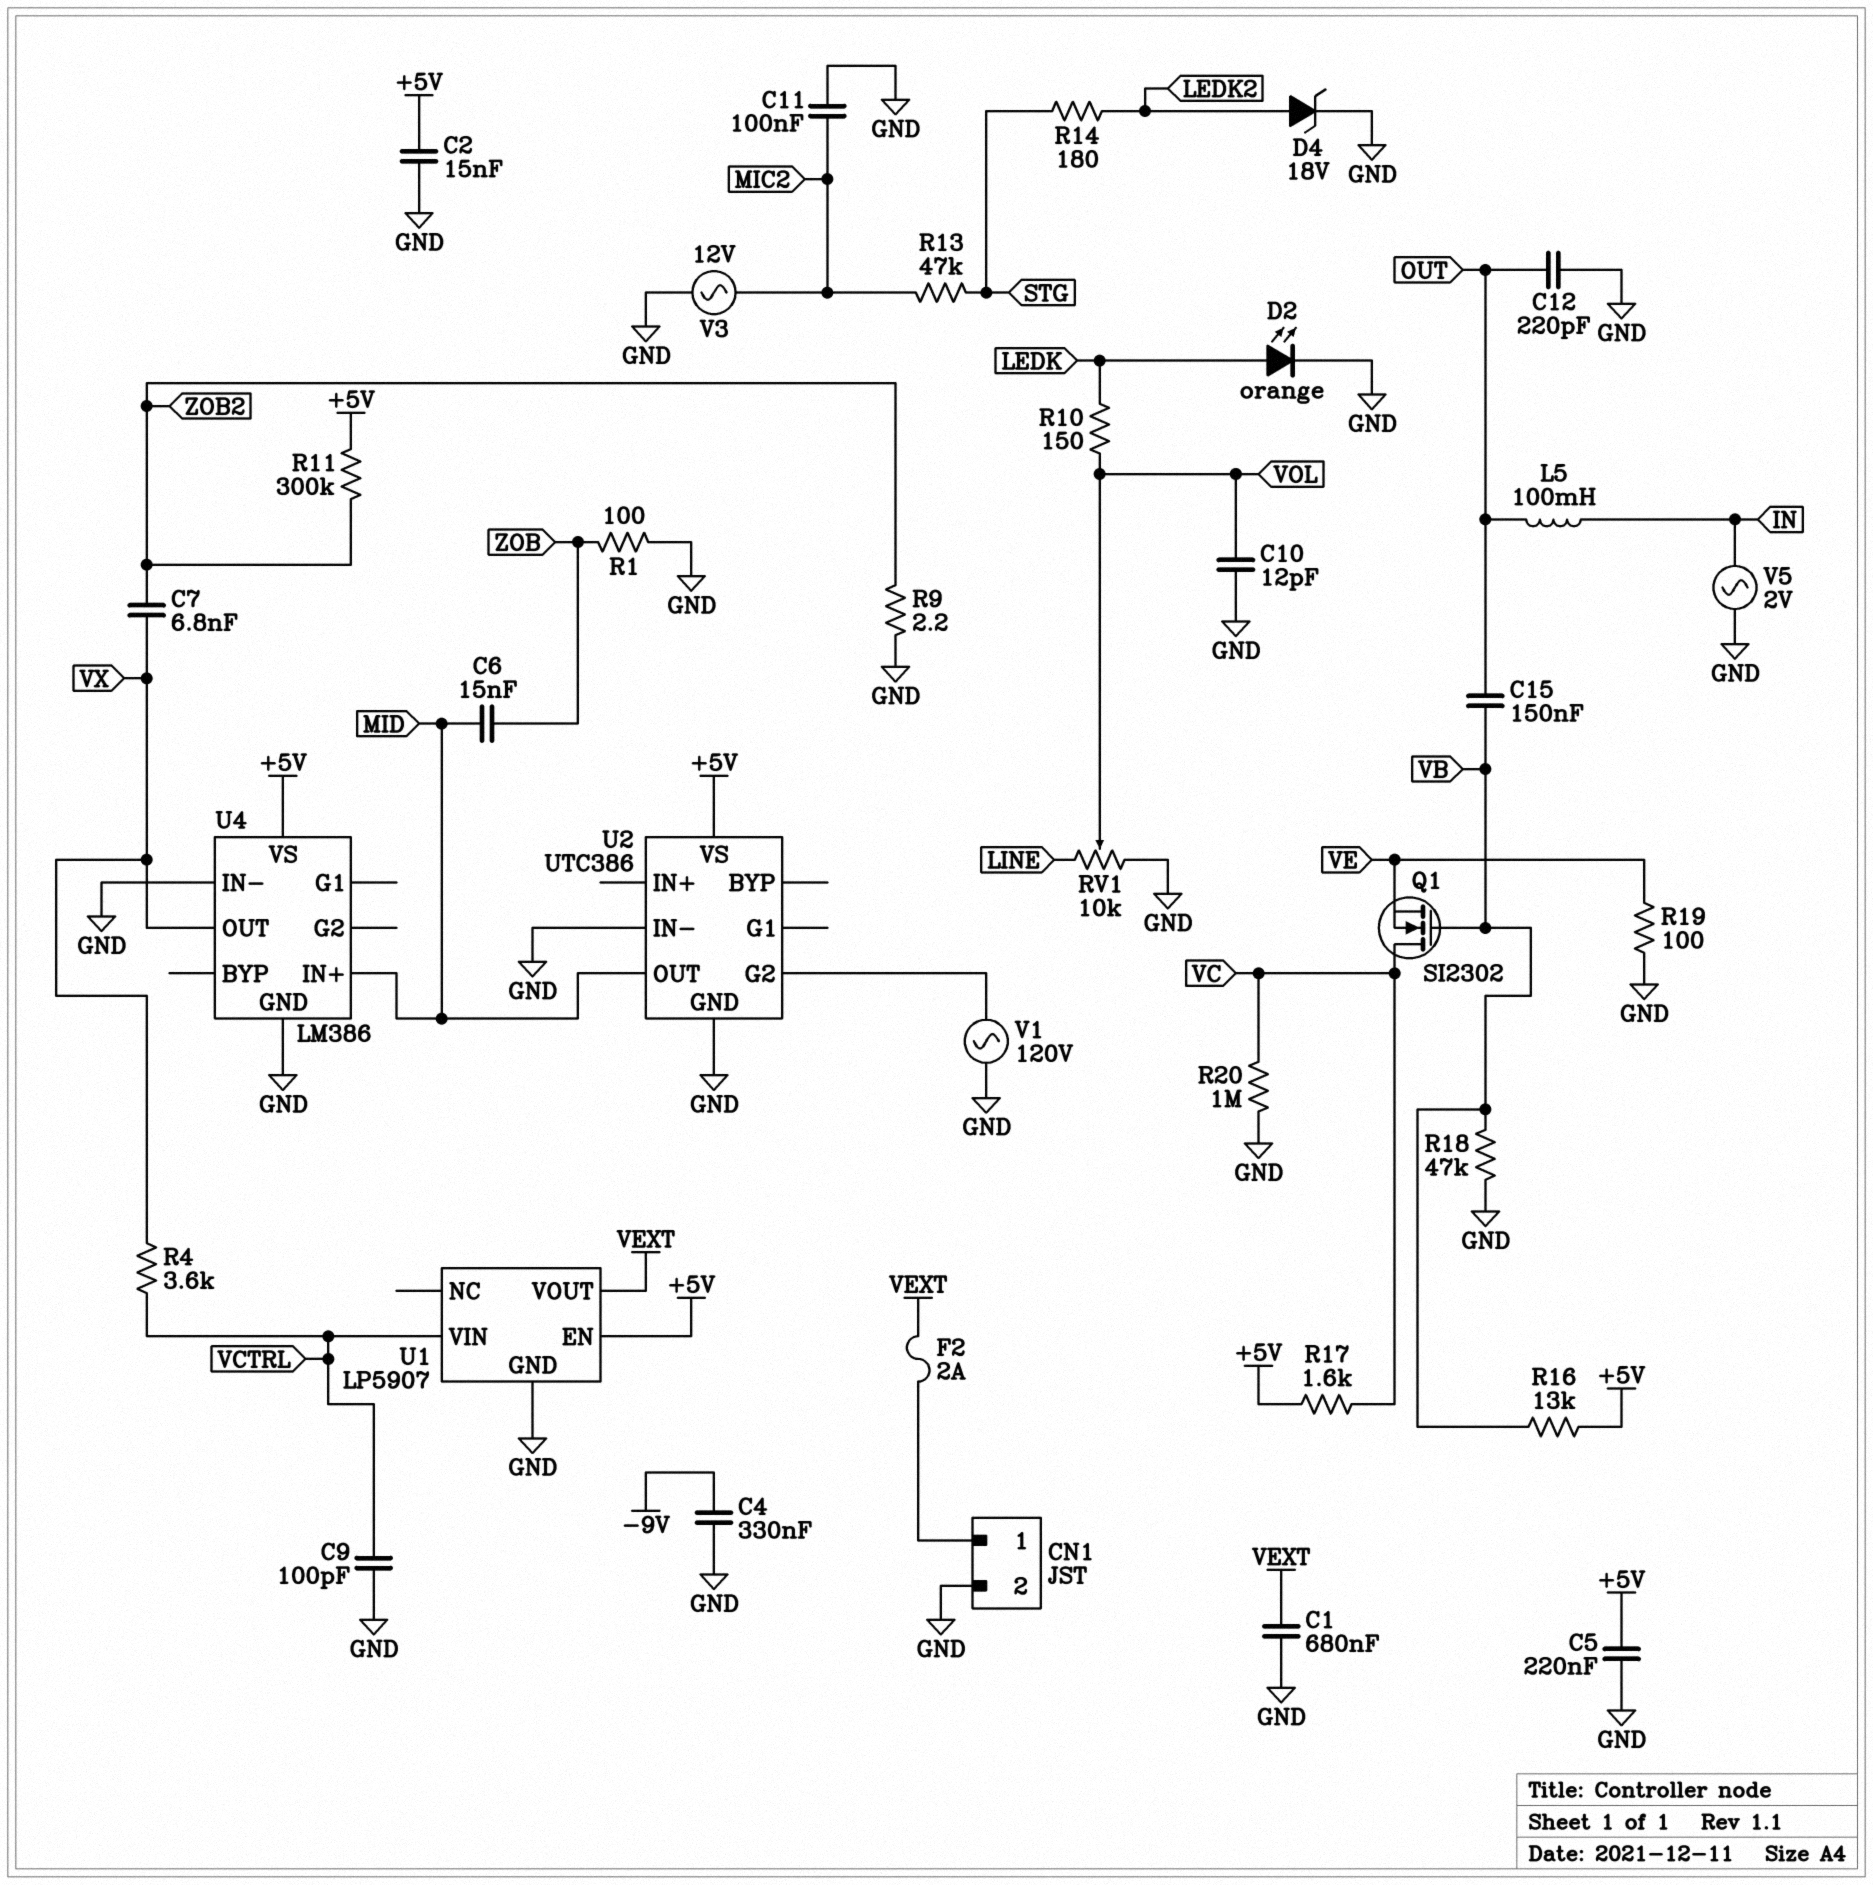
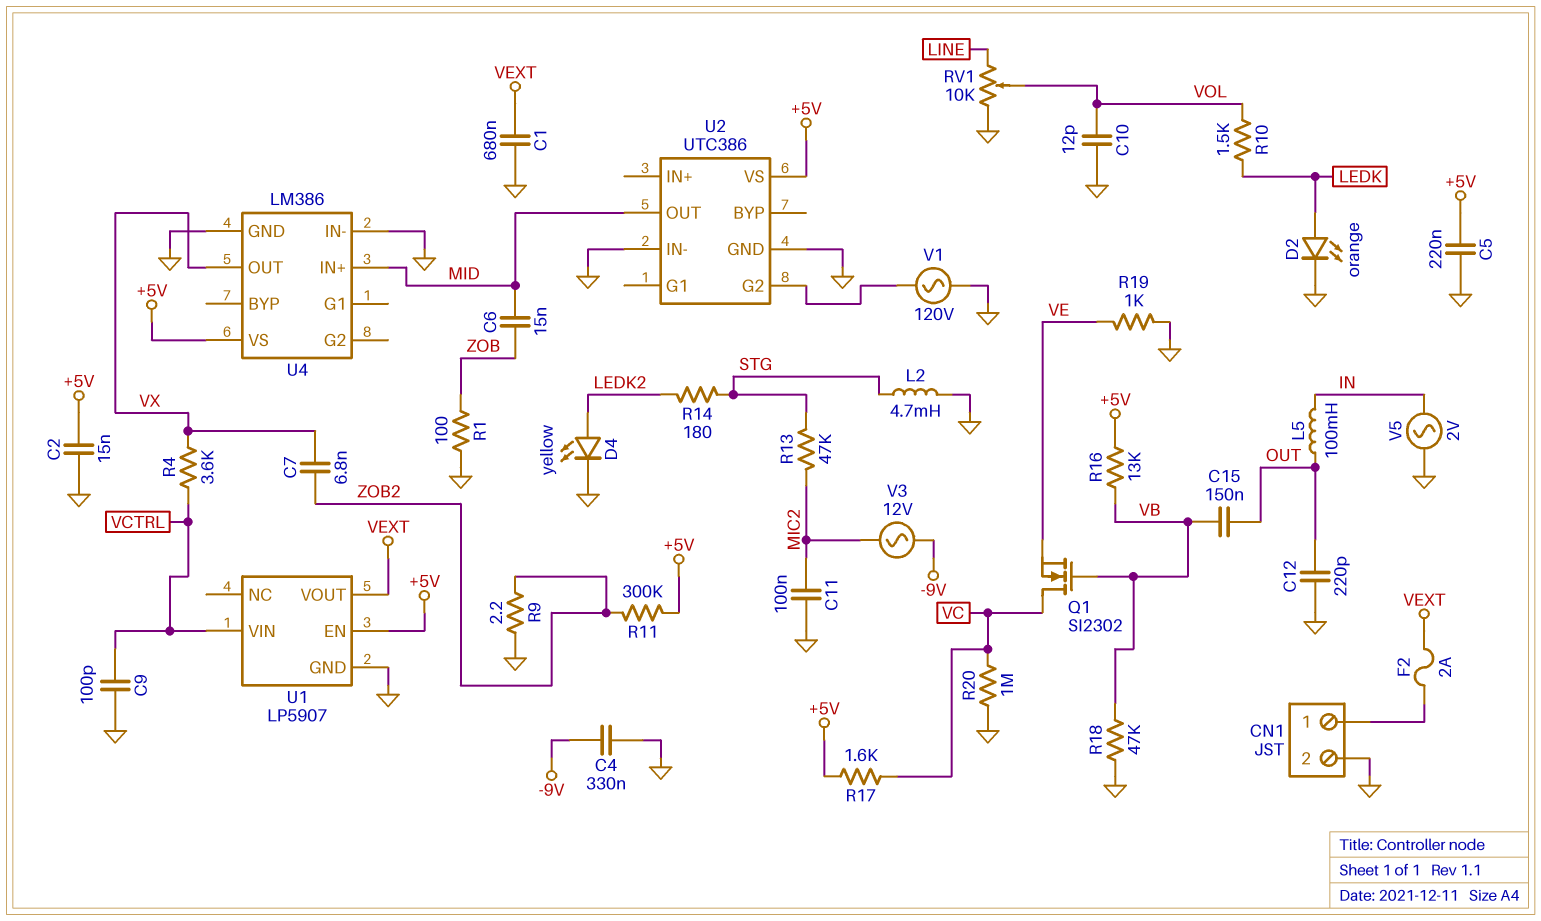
D4: zener 18V (A LEDK2, K GND) -> LED yellow (A LEDK2, K GND)
L2: none -> 4.7mH (GND, STG)
R10: 150 (LEDK, VOL) -> 1.5k (LEDK, VOL)
R19: 100 (GND, VE) -> 1k (GND, VE)
V3: AC 12V (GND, MIC2) -> AC 12V (-9V, MIC2)

